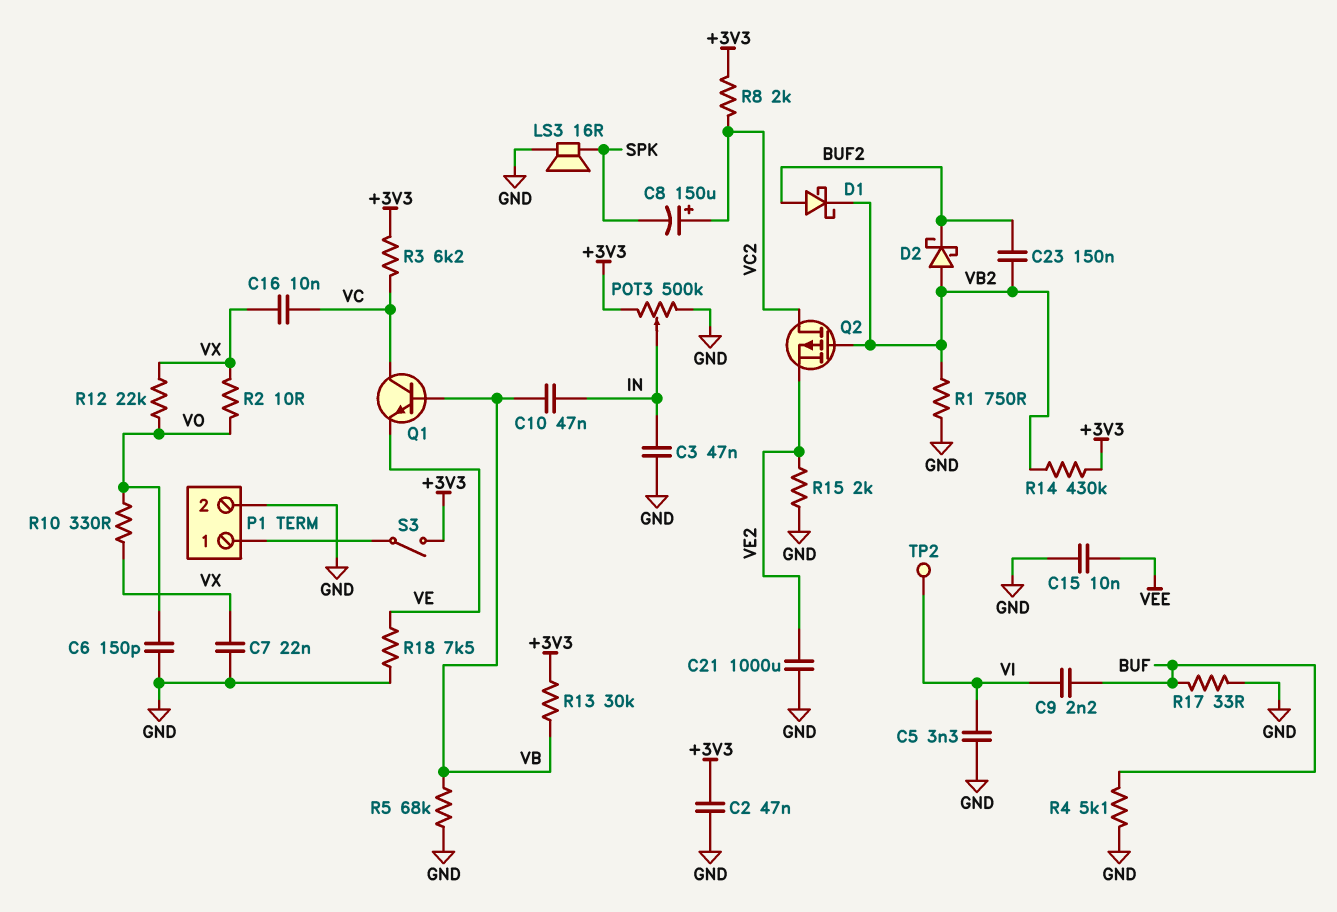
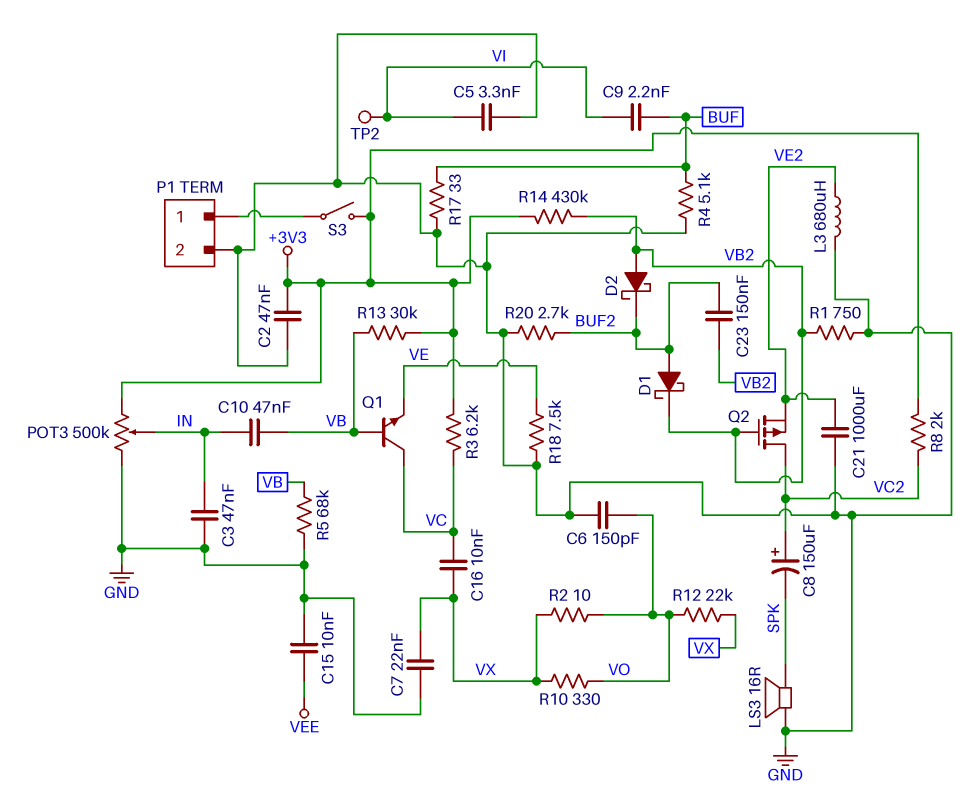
L3: none -> 680uH (GND, VE2)
R15: 2k (GND, VE2) -> none
R20: none -> 2.7k (BUF2, GND)

